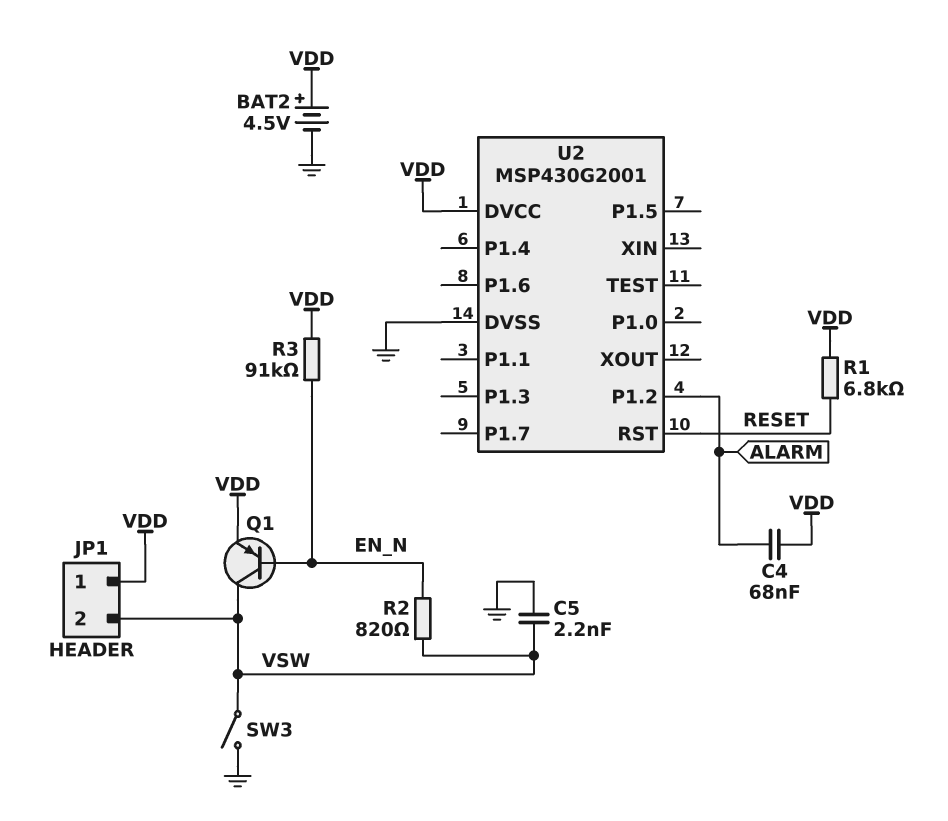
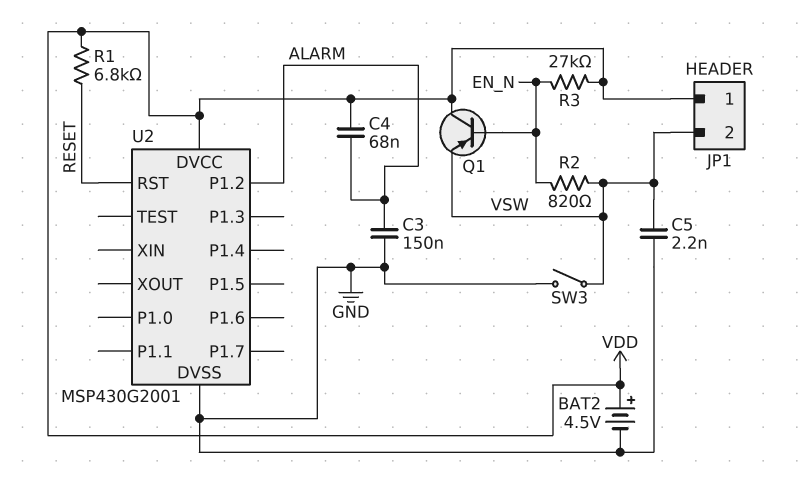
C3: none -> 150nF (ALARM, GND)
Q1: PNP (B EN_N, C VSW, E VDD) -> PNP (B EN_N, C VDD, E VSW)
R3: 91k (EN_N, VDD) -> 27k (EN_N, VDD)

